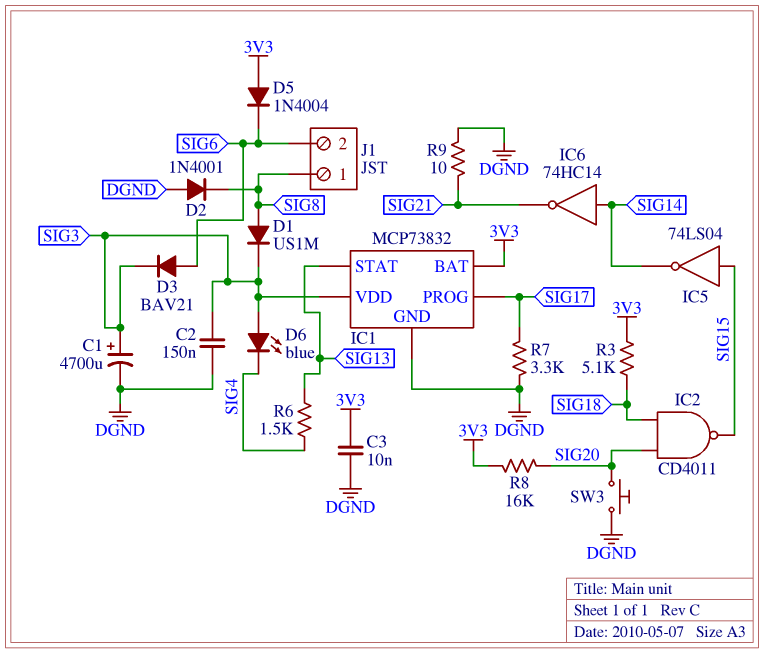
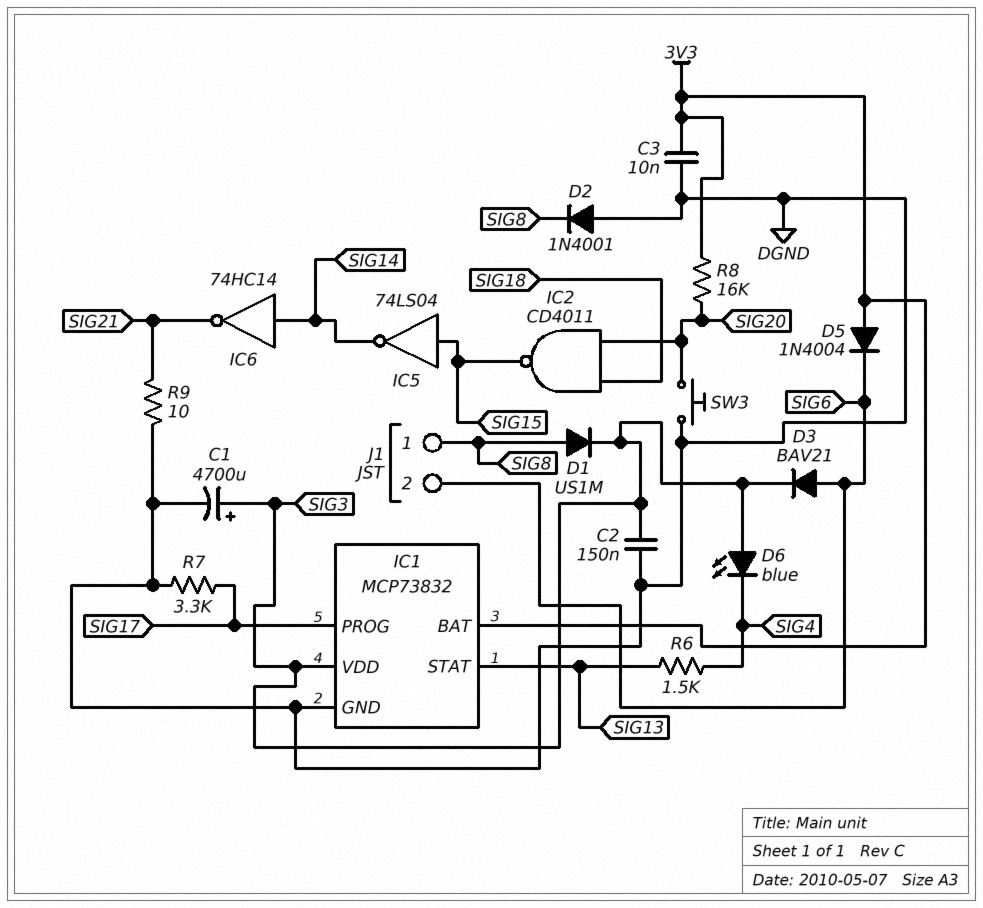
R3: 5.1k (3V3, SIG18) -> none

